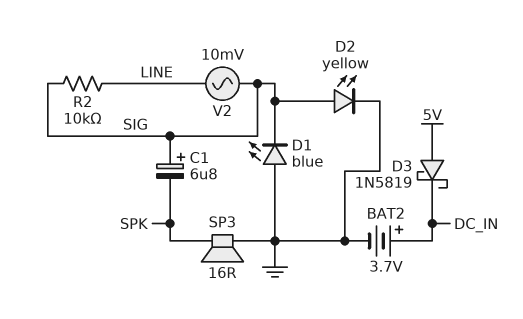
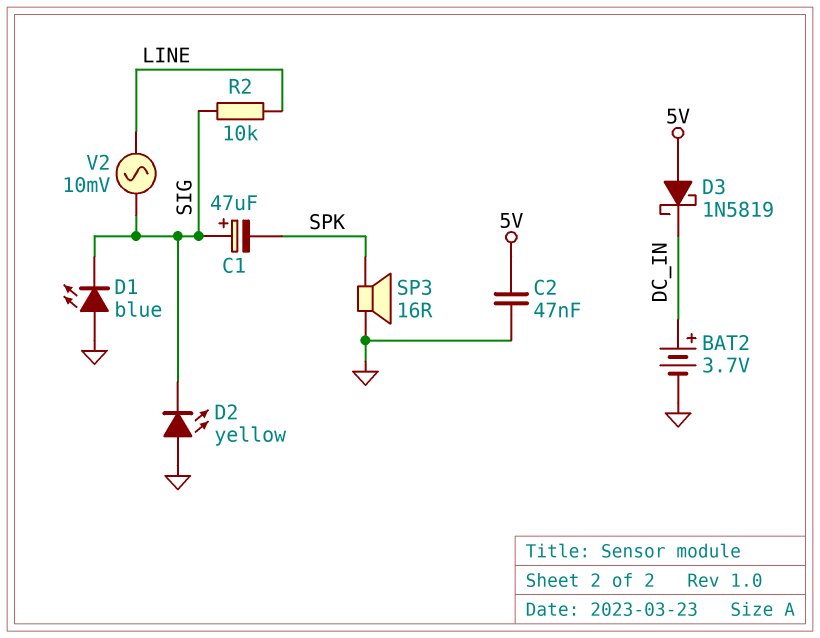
C1: 6.8uF (plus SIG, minus SPK) -> 47uF (plus SIG, minus SPK)
C2: none -> 47nF (5V, GND)
D2: LED yellow (A SIG, K GND) -> LED yellow (A GND, K SIG)

